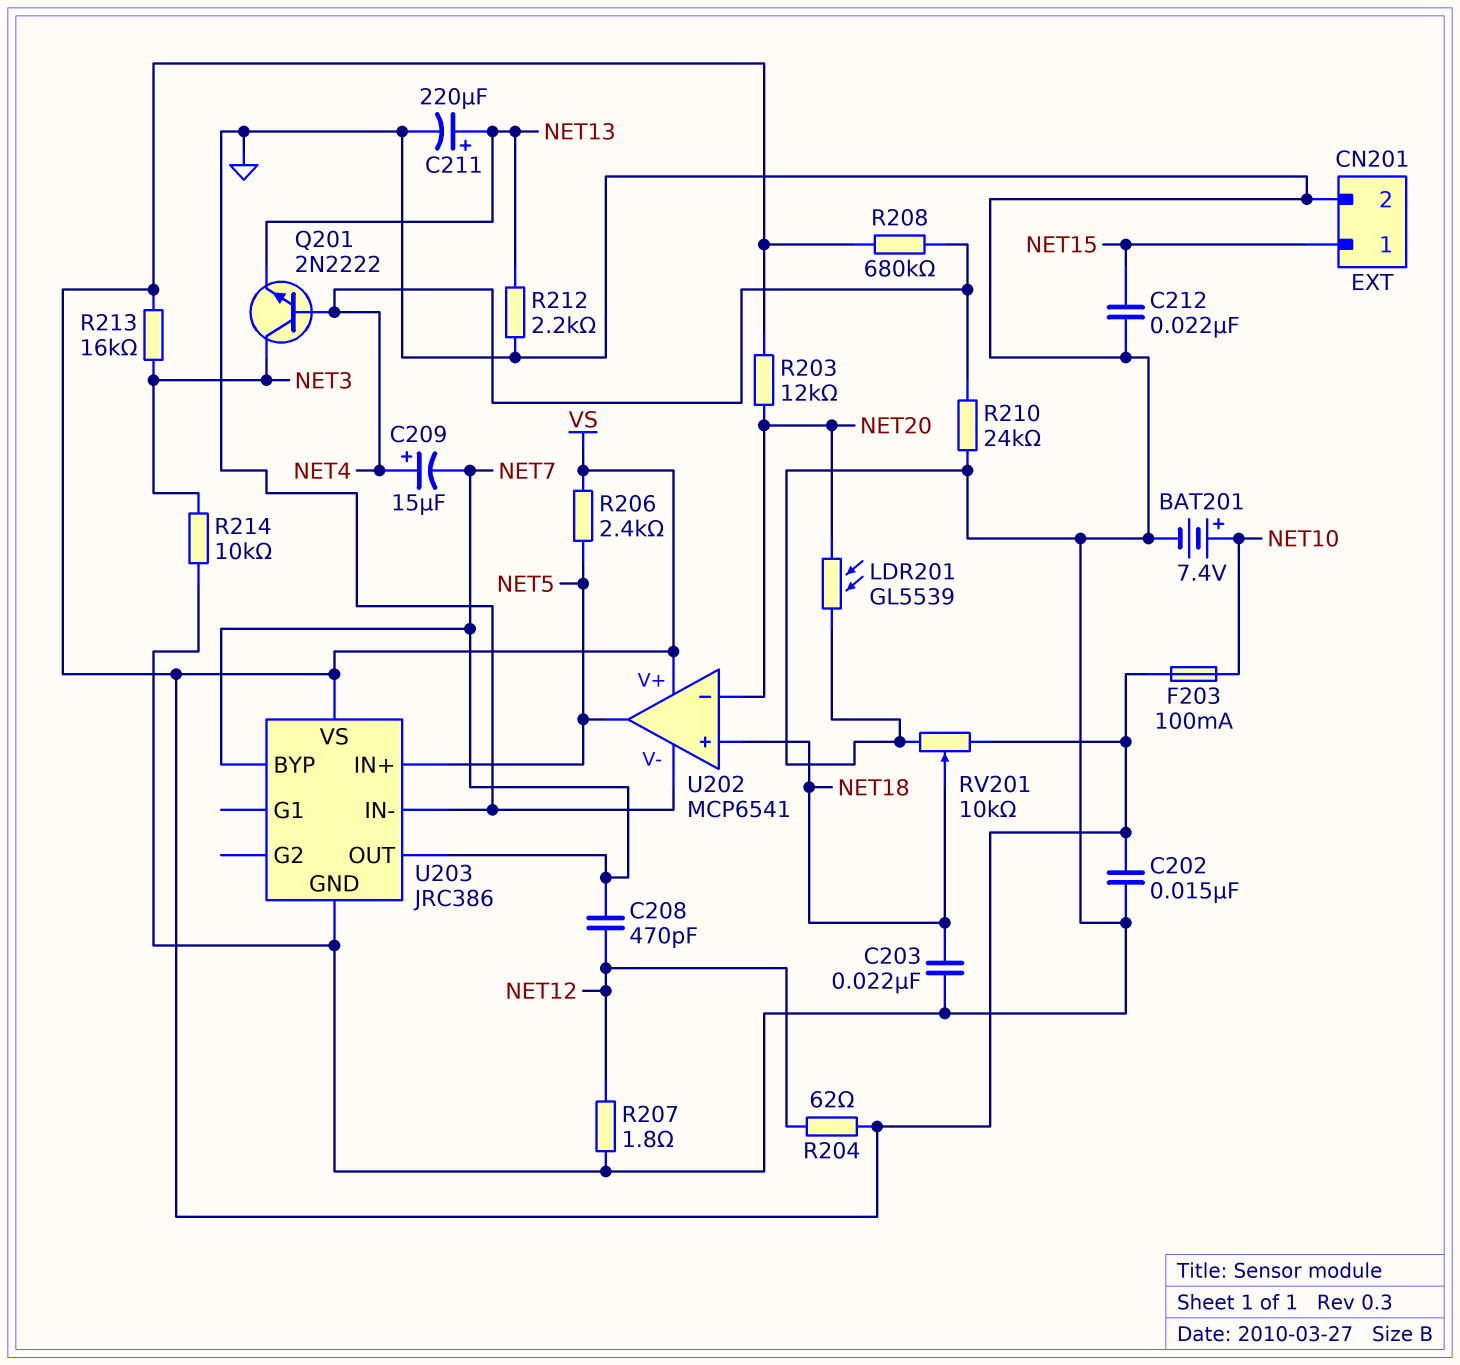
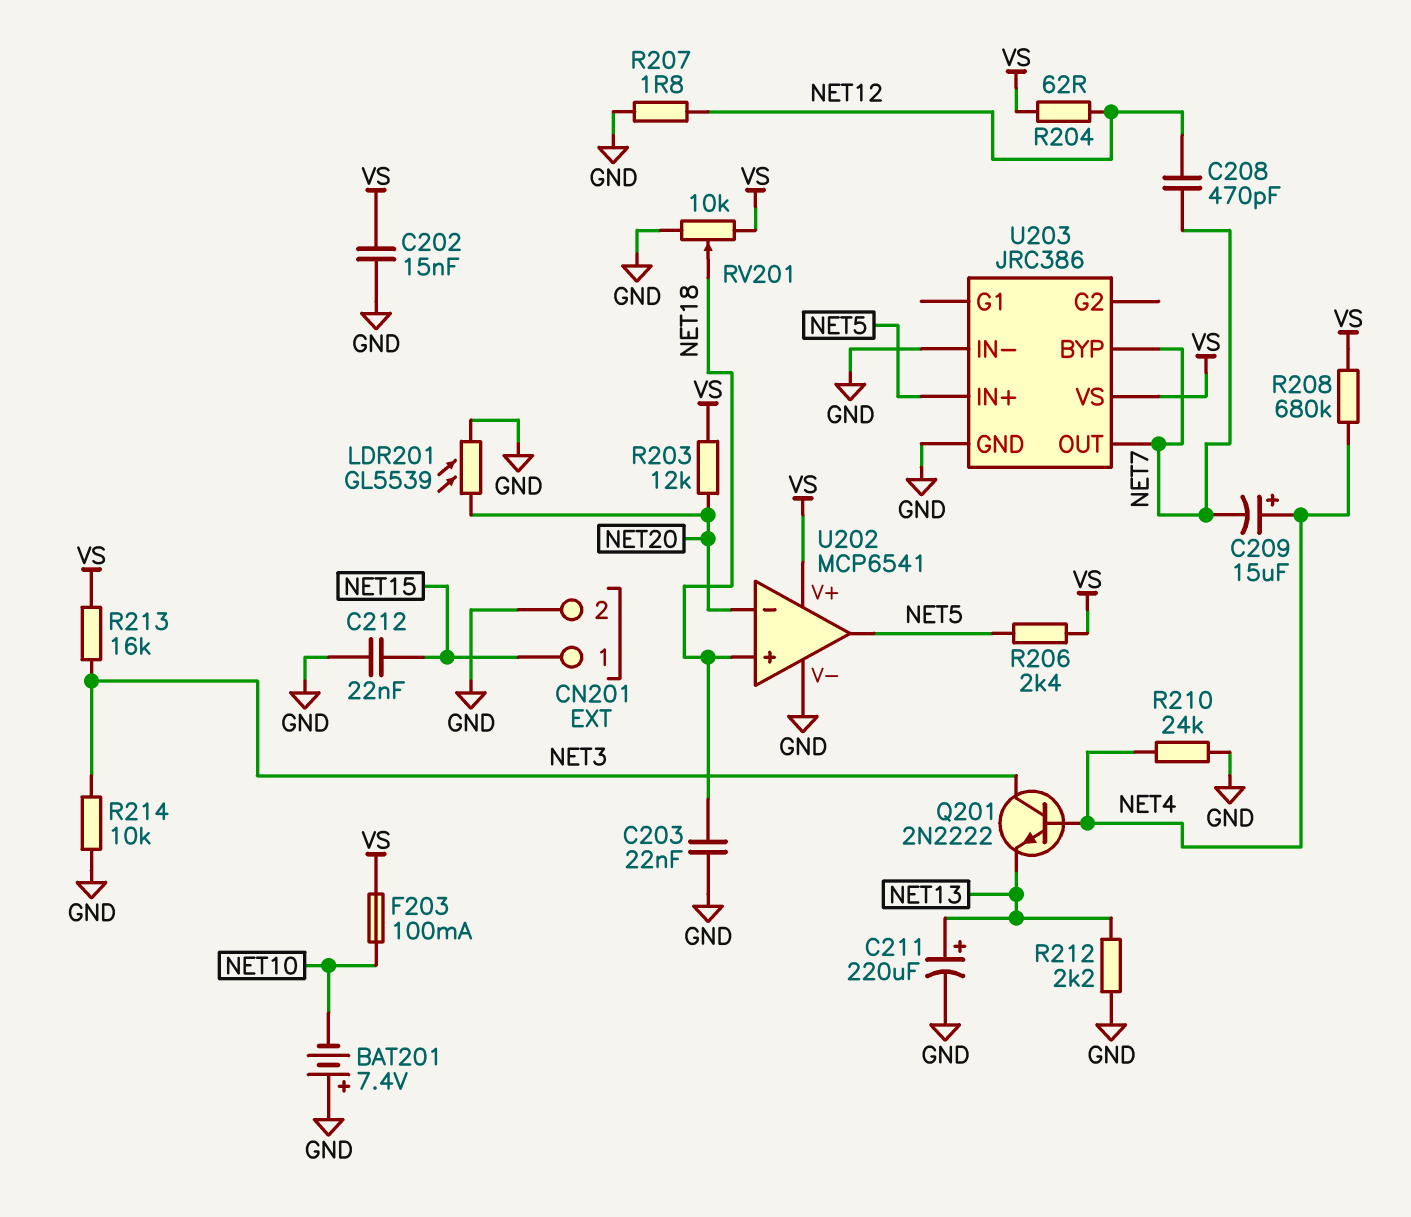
BAT201: 7.4V (plus NET10, minus GND) -> 7.4V (plus GND, minus NET10)

